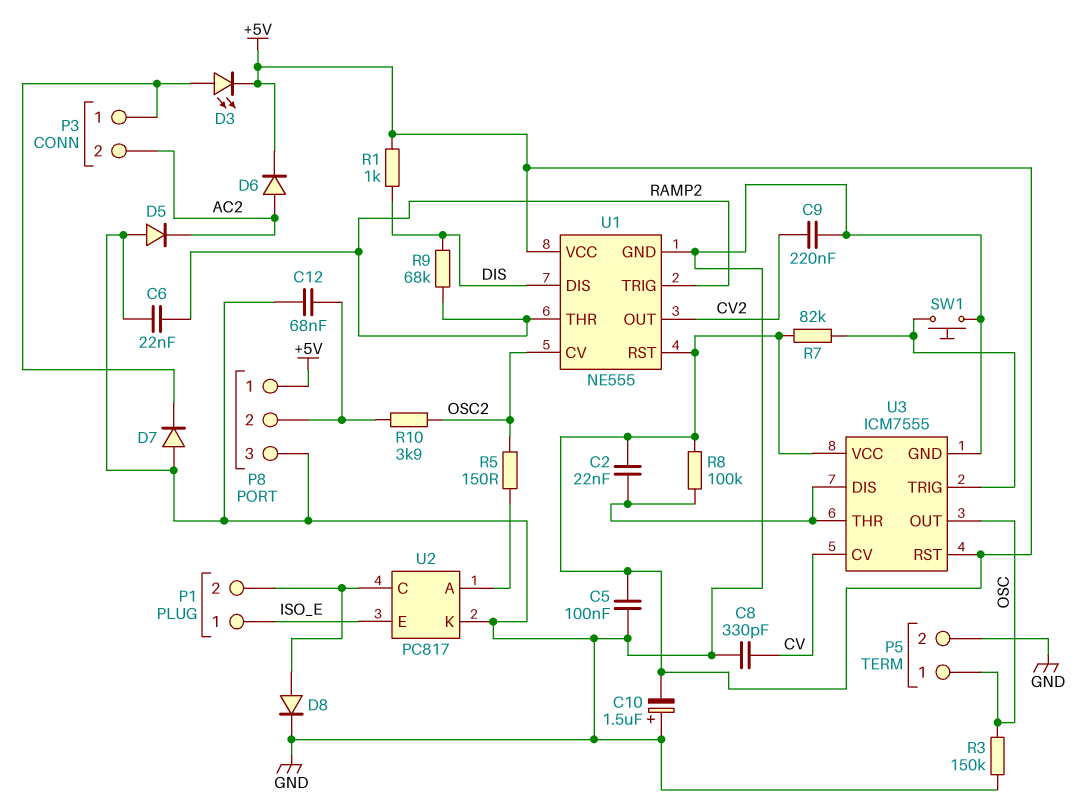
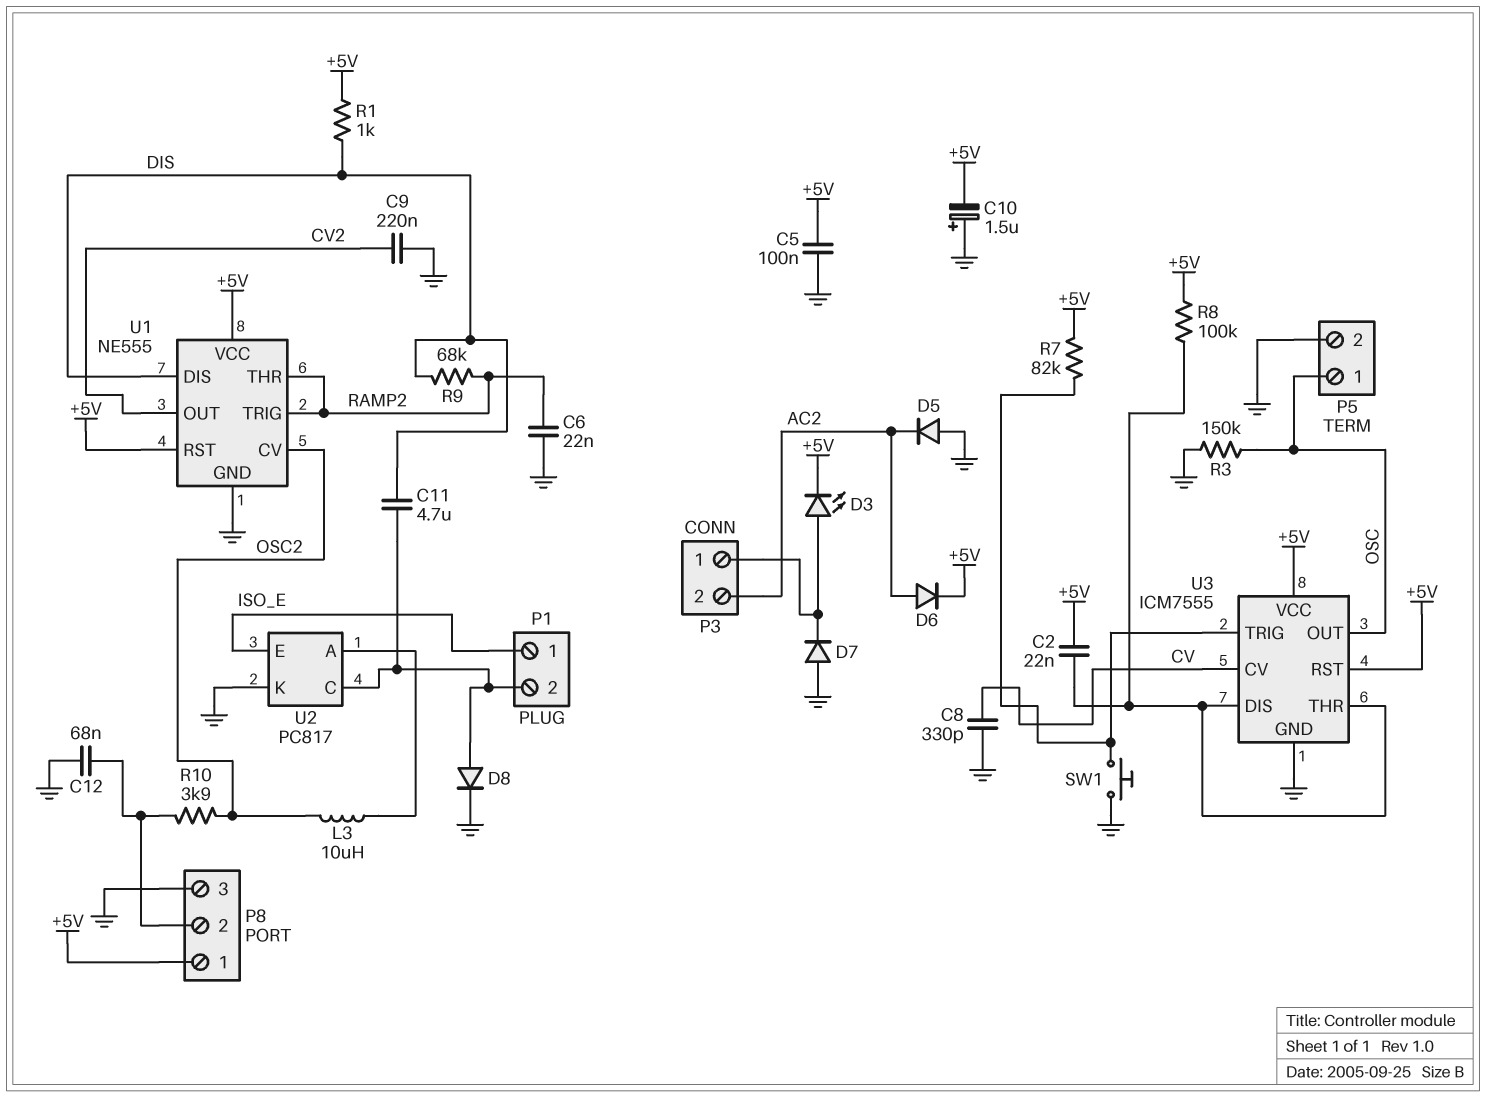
C11: none -> 4.7uF (DIS, P1/2)
L3: none -> 10uH (OSC2, U2/A)
R5: 150 (OSC2, U2/A) -> none

